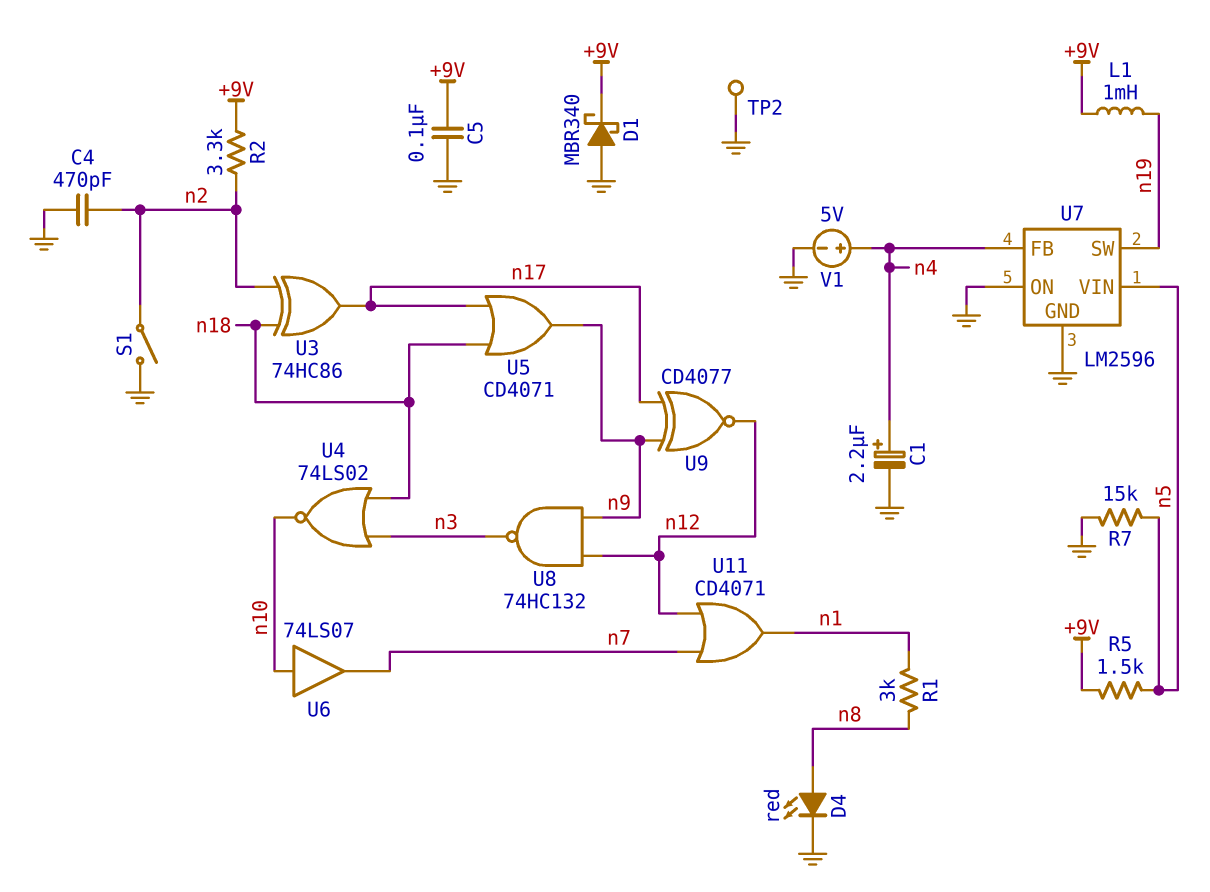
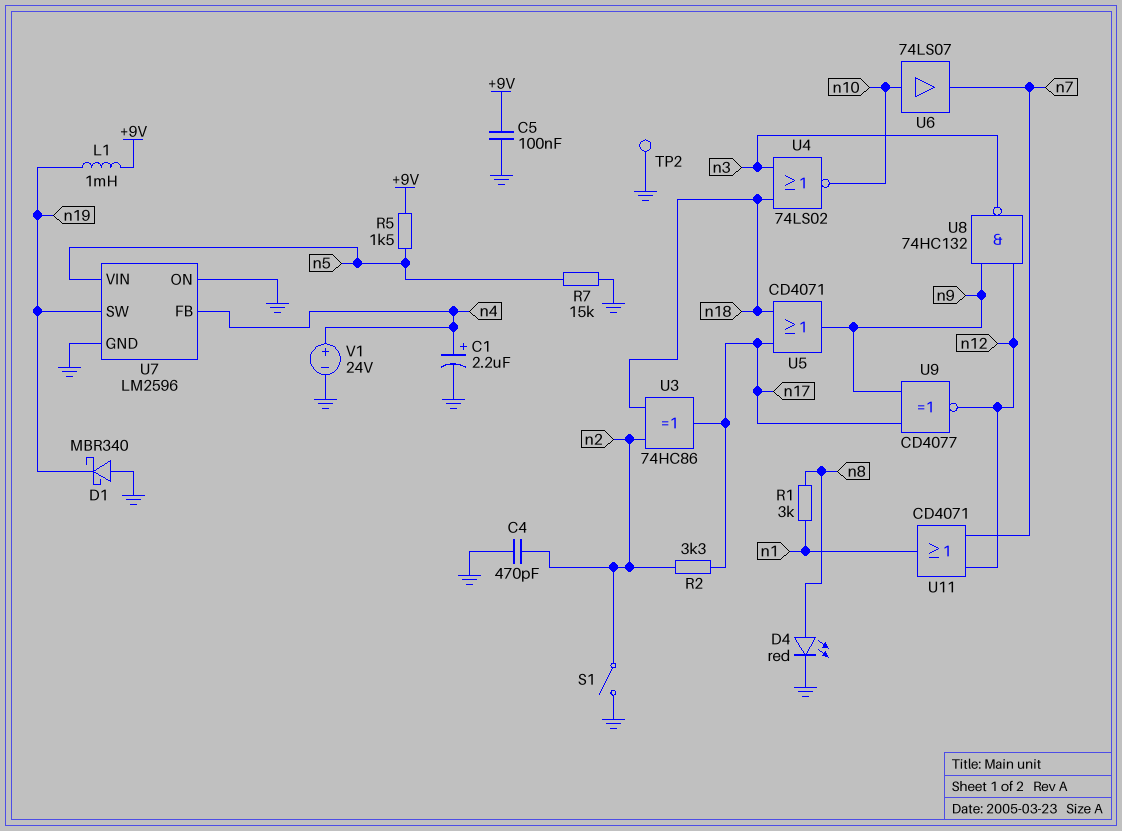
D1: schottky MBR340 (A GND, K +9V) -> schottky MBR340 (A GND, K n19)
R2: 3.3k (+9V, n2) -> 3.3k (n2, n17)
V1: 5V (plus n4, minus GND) -> 24V (plus n4, minus GND)

